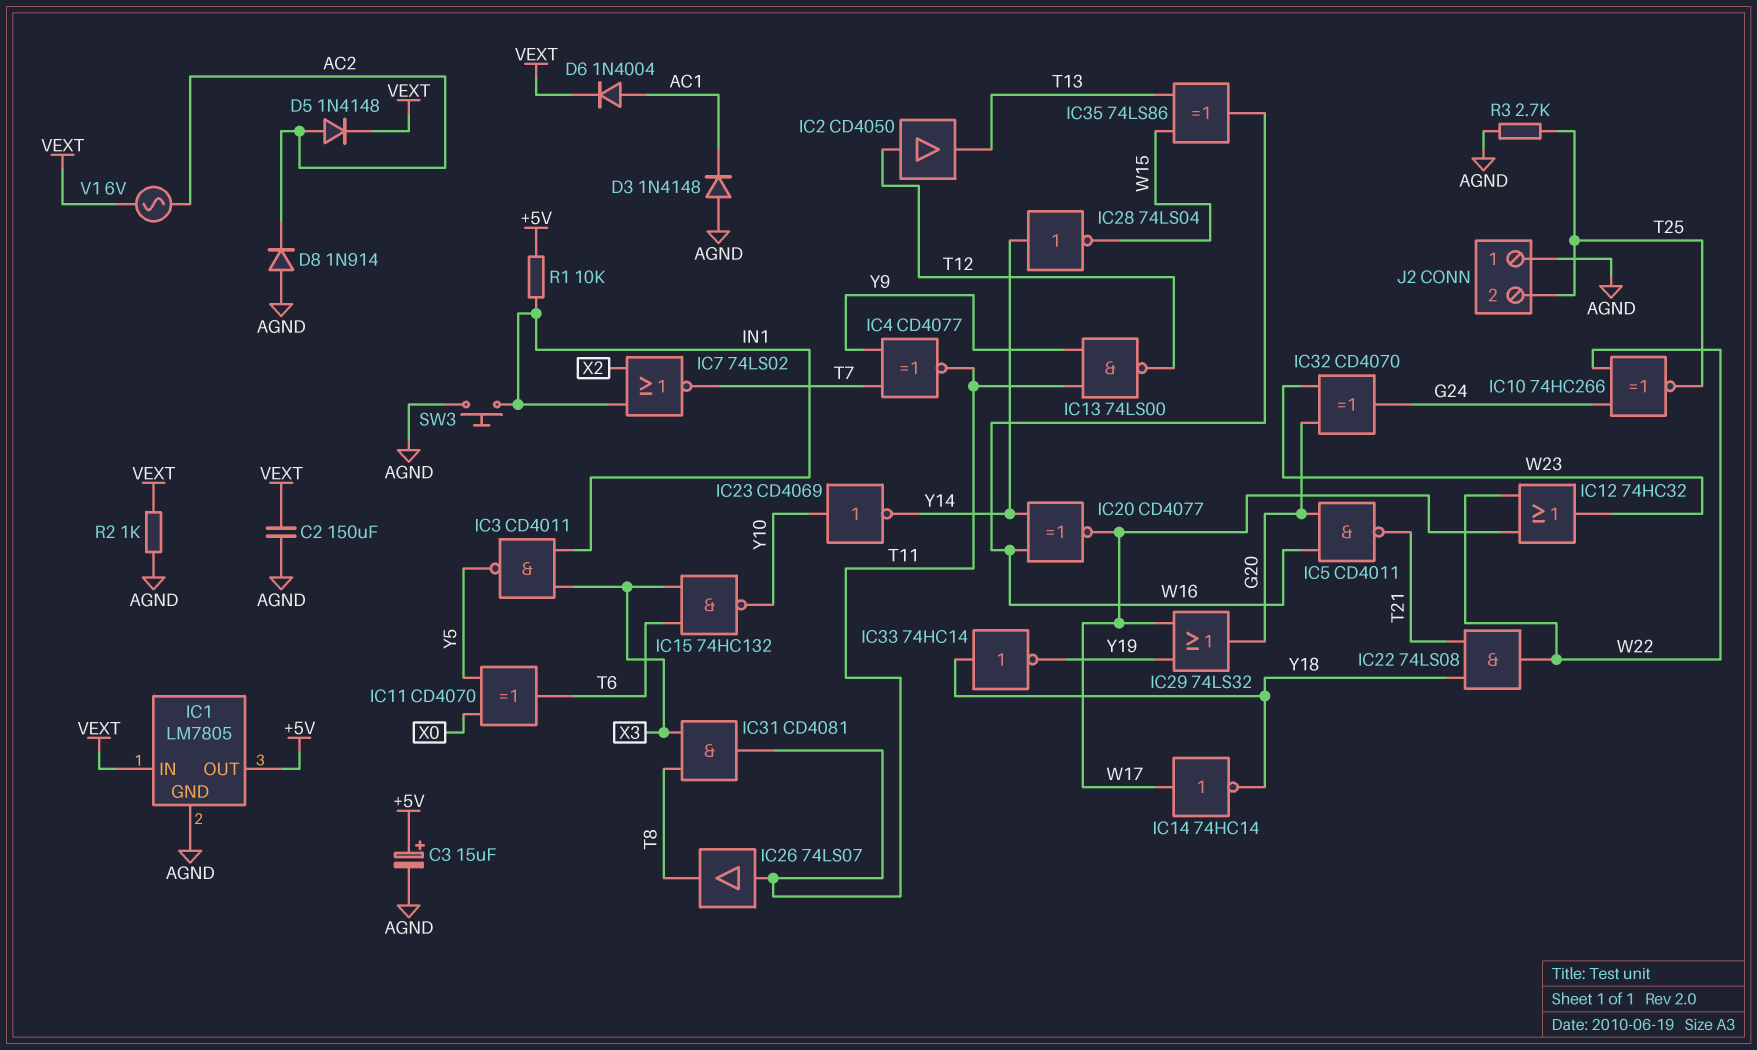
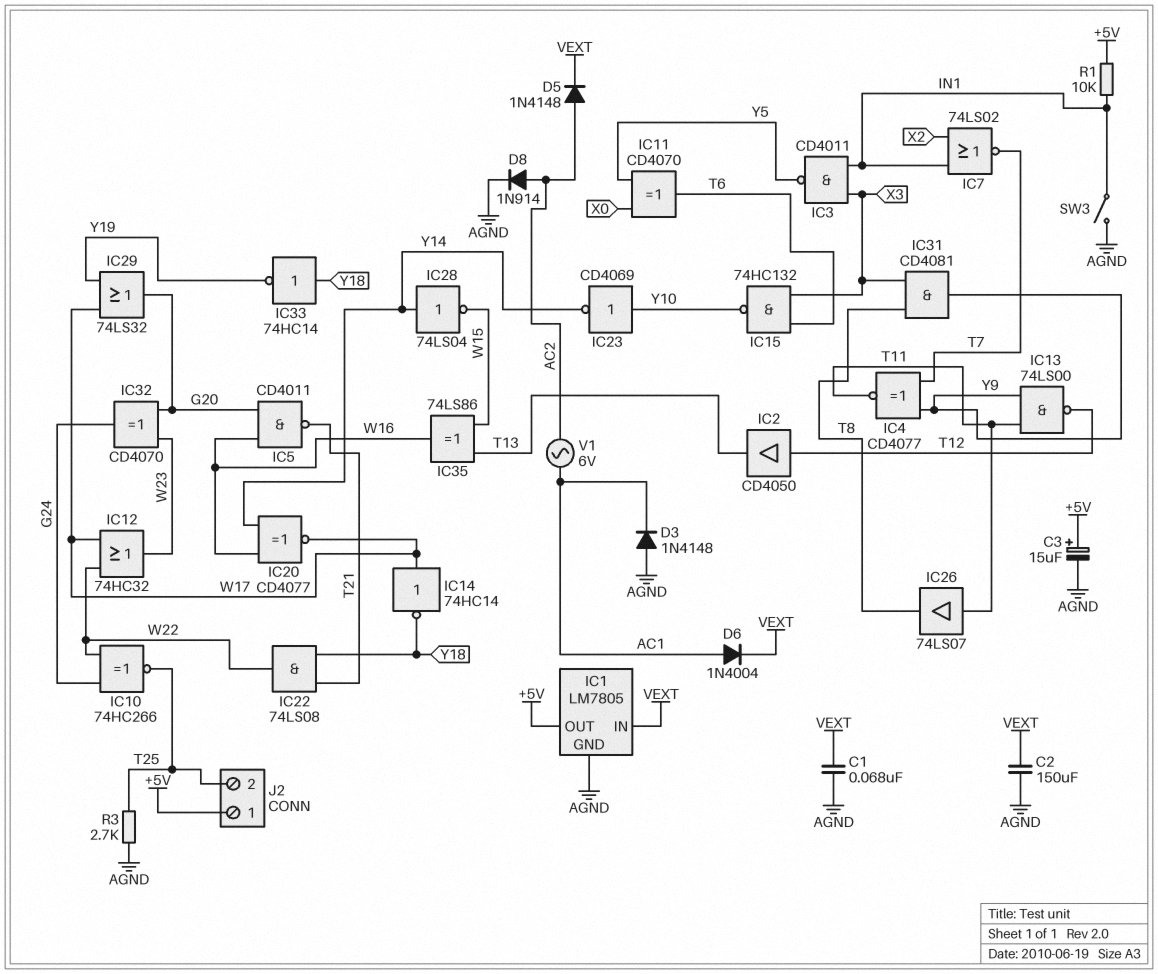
C1: none -> 68nF (AGND, VEXT)
D8: diode 1N914 (A AGND, K AC2) -> diode 1N914 (A AC2, K AGND)
IC31: AND CD4081 (in T8, in X3, out T11) -> AND CD4081 (in T8, in X3, out Y9)
J2 pin 1: AGND -> +5V
R2: 1k (AGND, VEXT) -> none
SW3: button (AGND, IN1) -> switch (AGND, IN1)
V1: AC 6V (AC2, VEXT) -> AC 6V (AC1, AC2)

